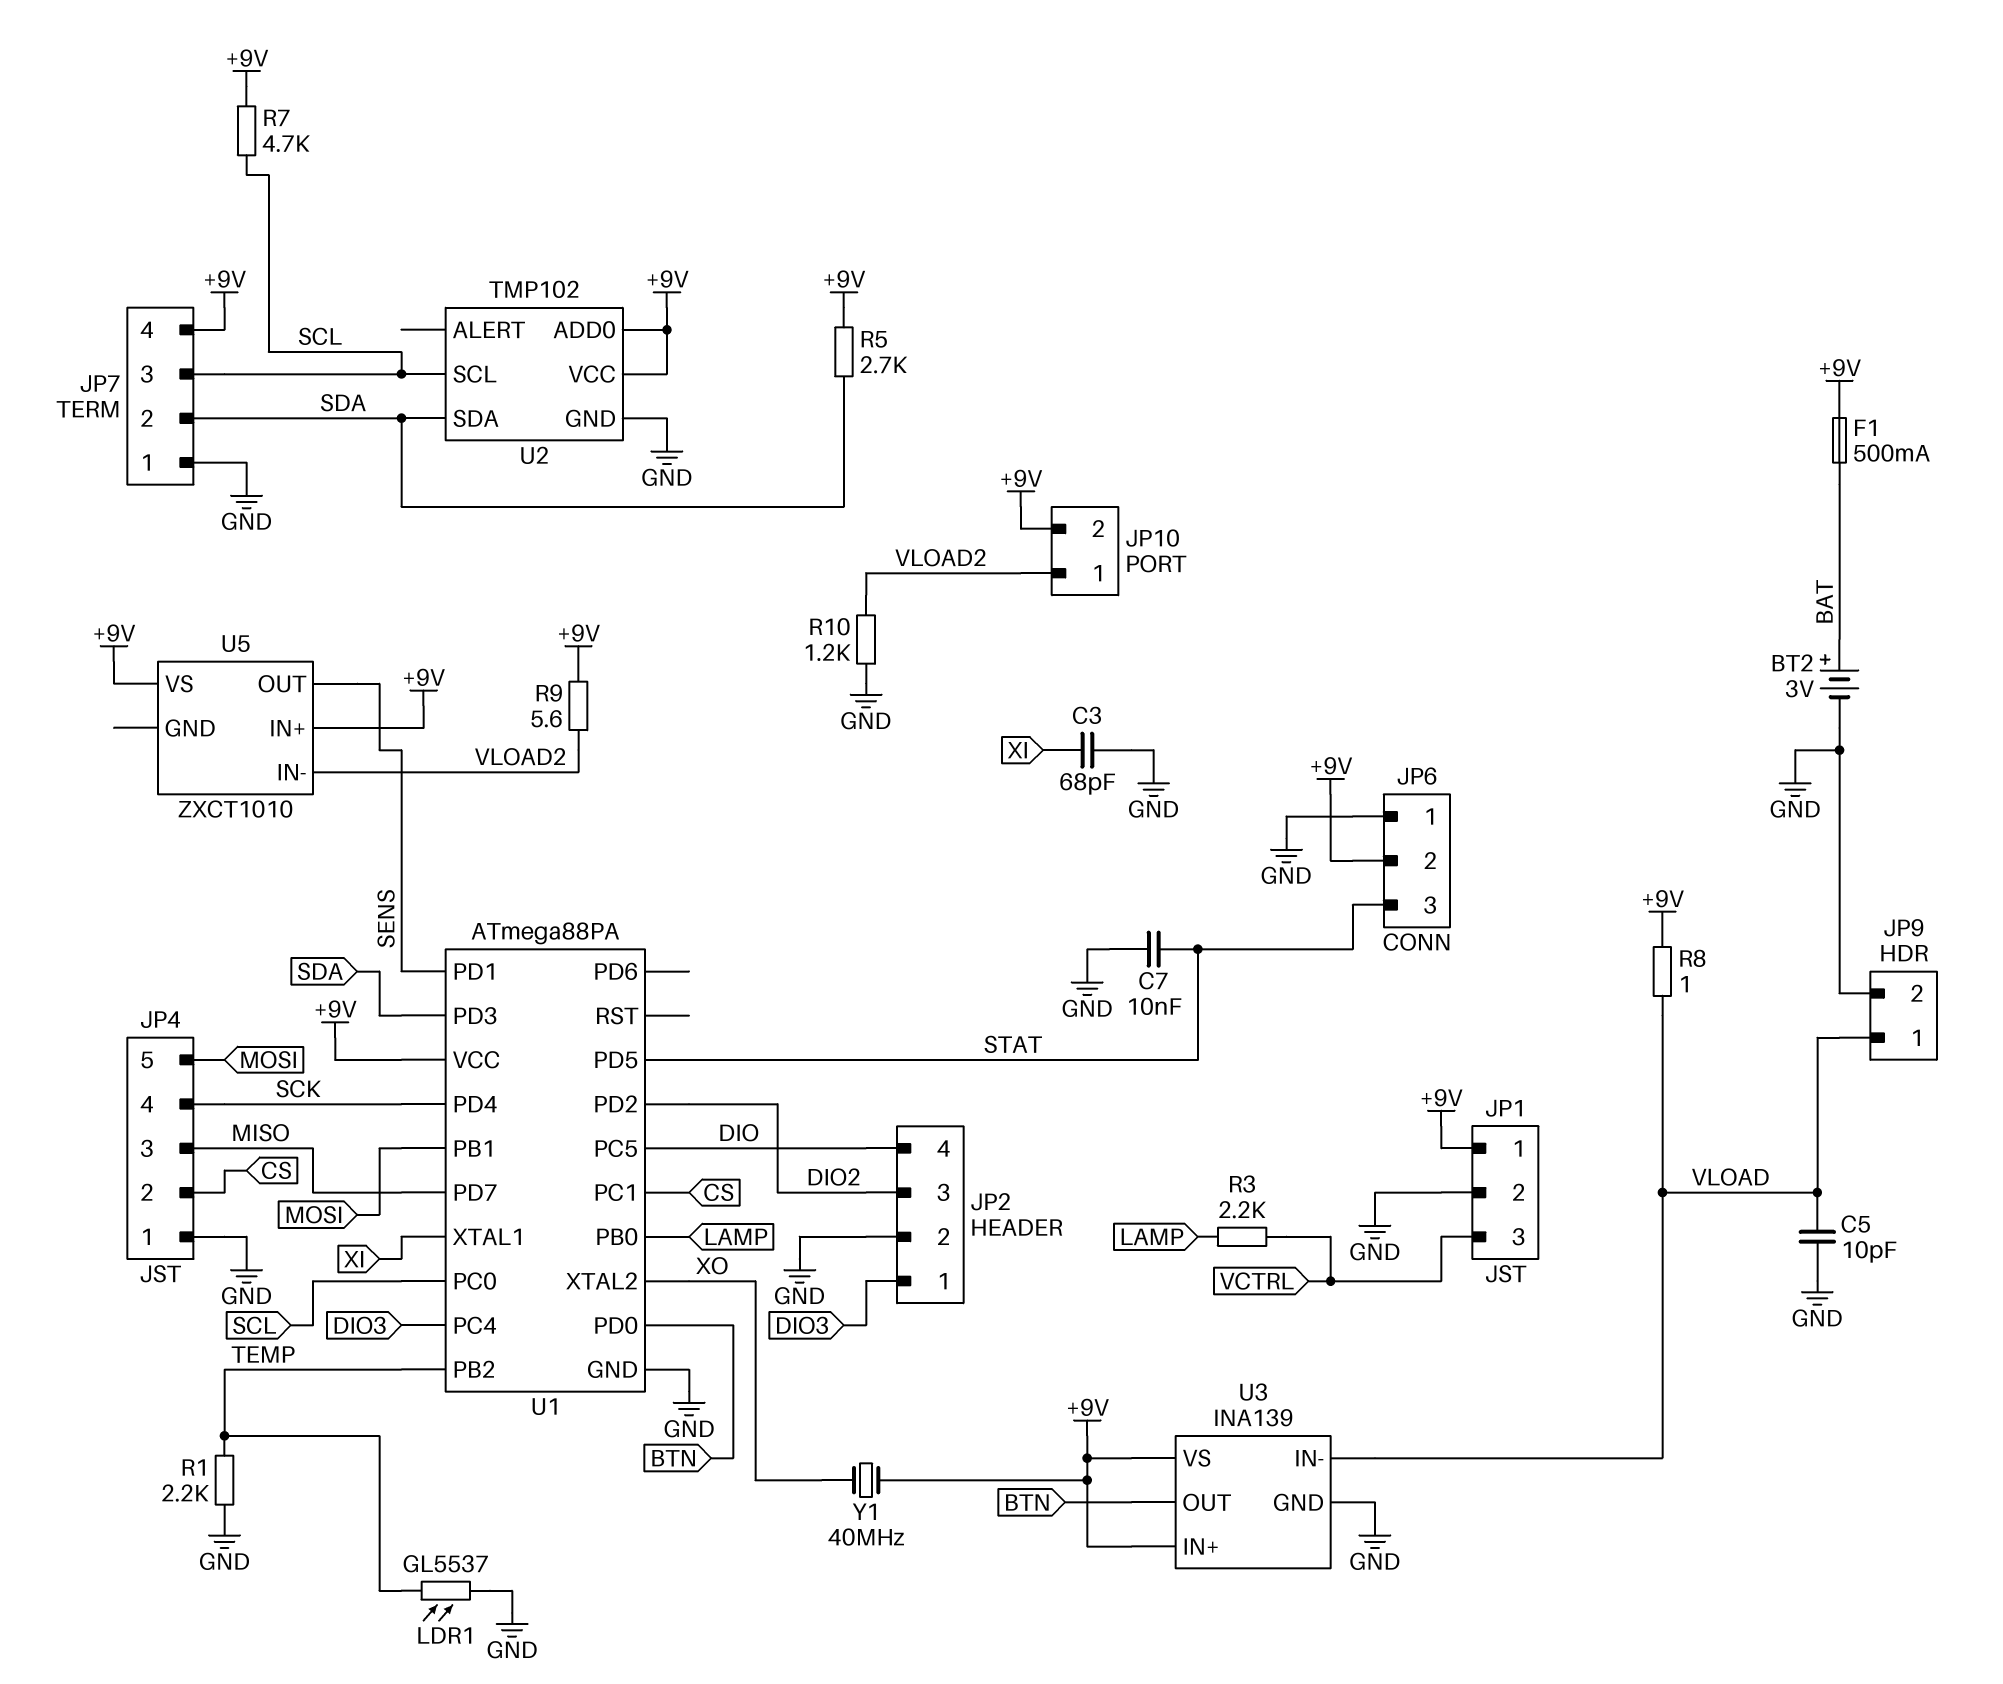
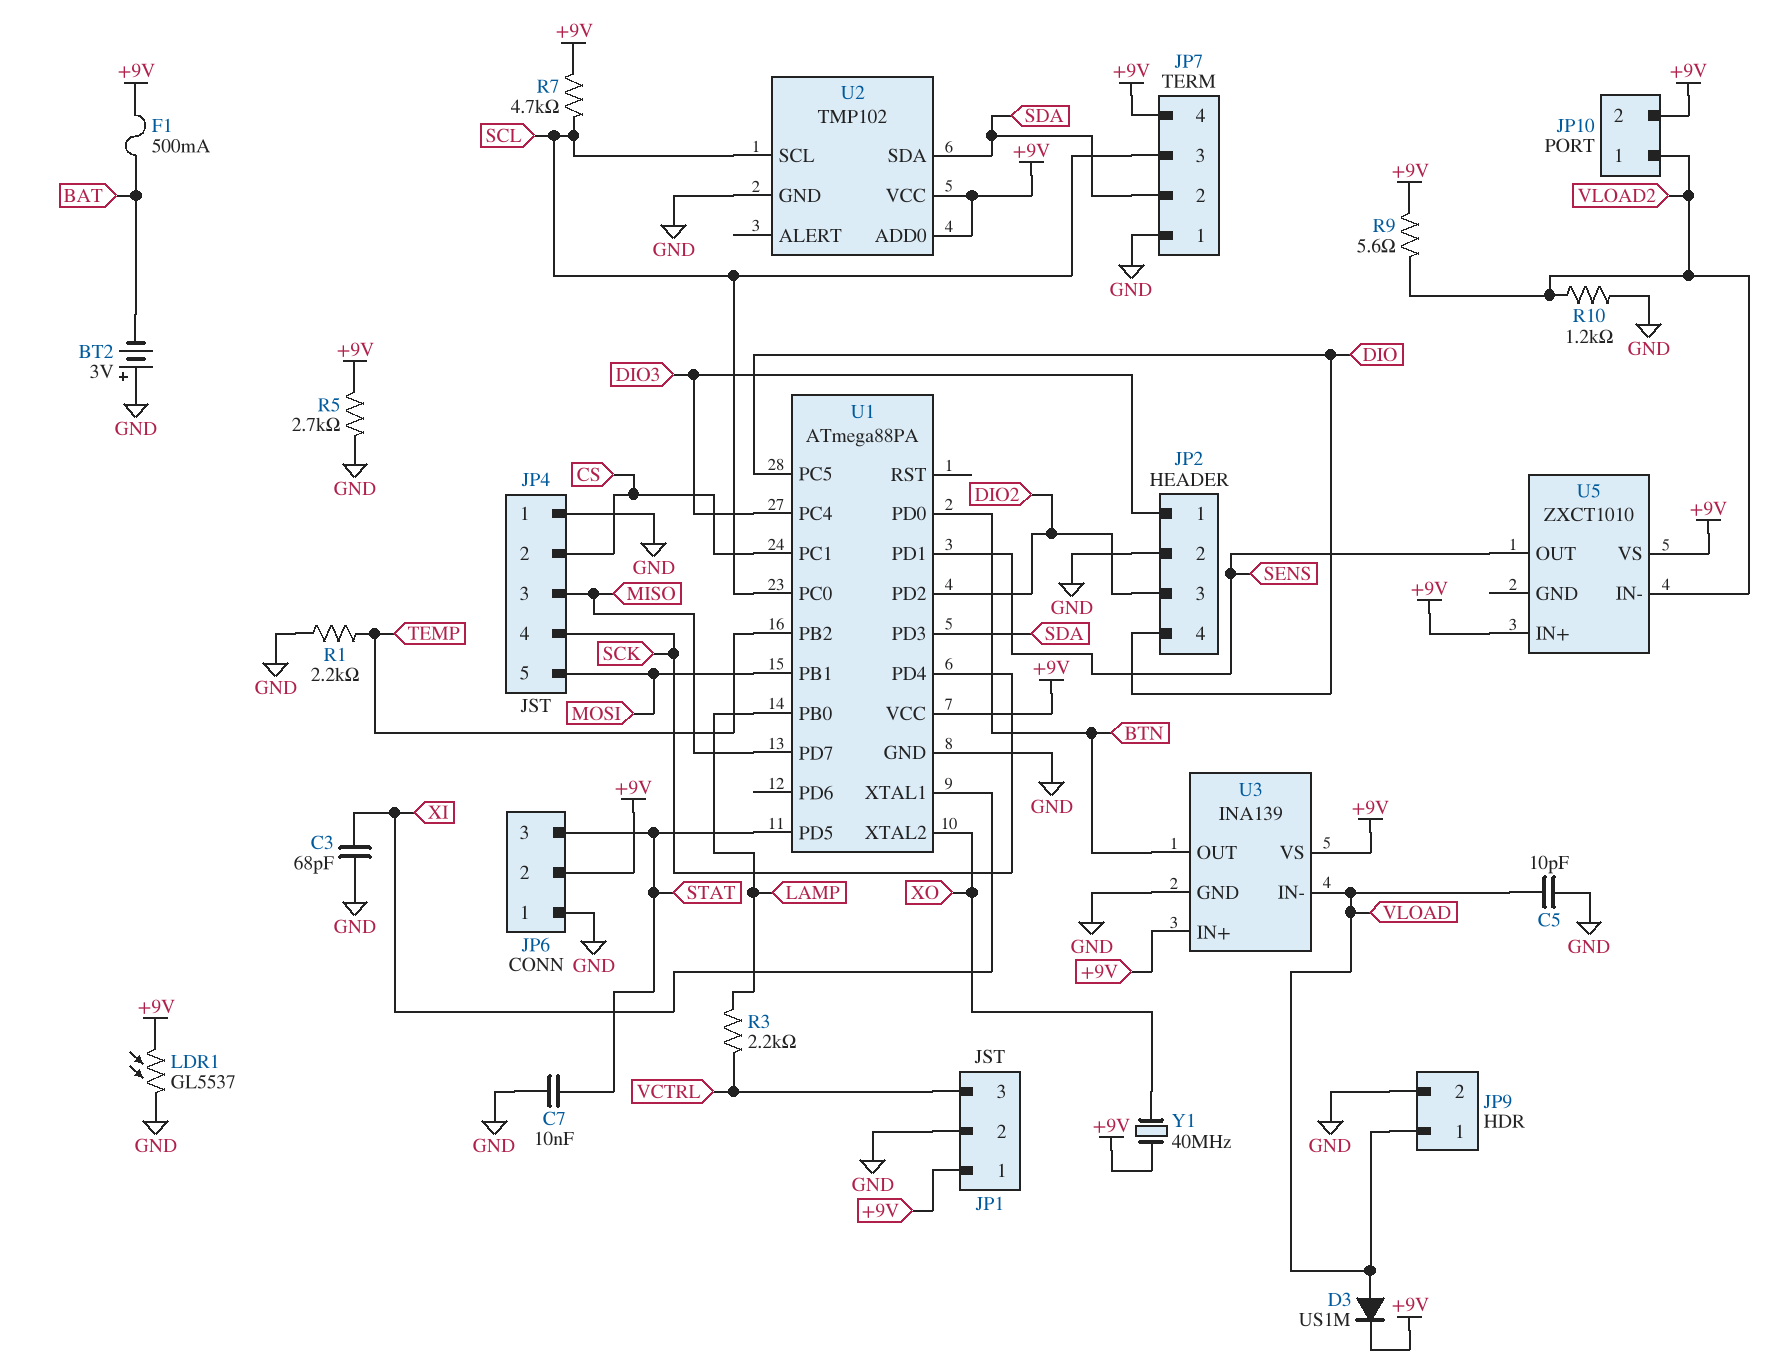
BT2: 3V (plus BAT, minus GND) -> 3V (plus GND, minus BAT)
D3: none -> diode US1M (A VLOAD, K +9V)
LDR1: GL5537 (GND, TEMP) -> GL5537 (+9V, GND)
R5: 2.7k (+9V, SDA) -> 2.7k (+9V, GND)
R8: 1 (+9V, VLOAD) -> none

